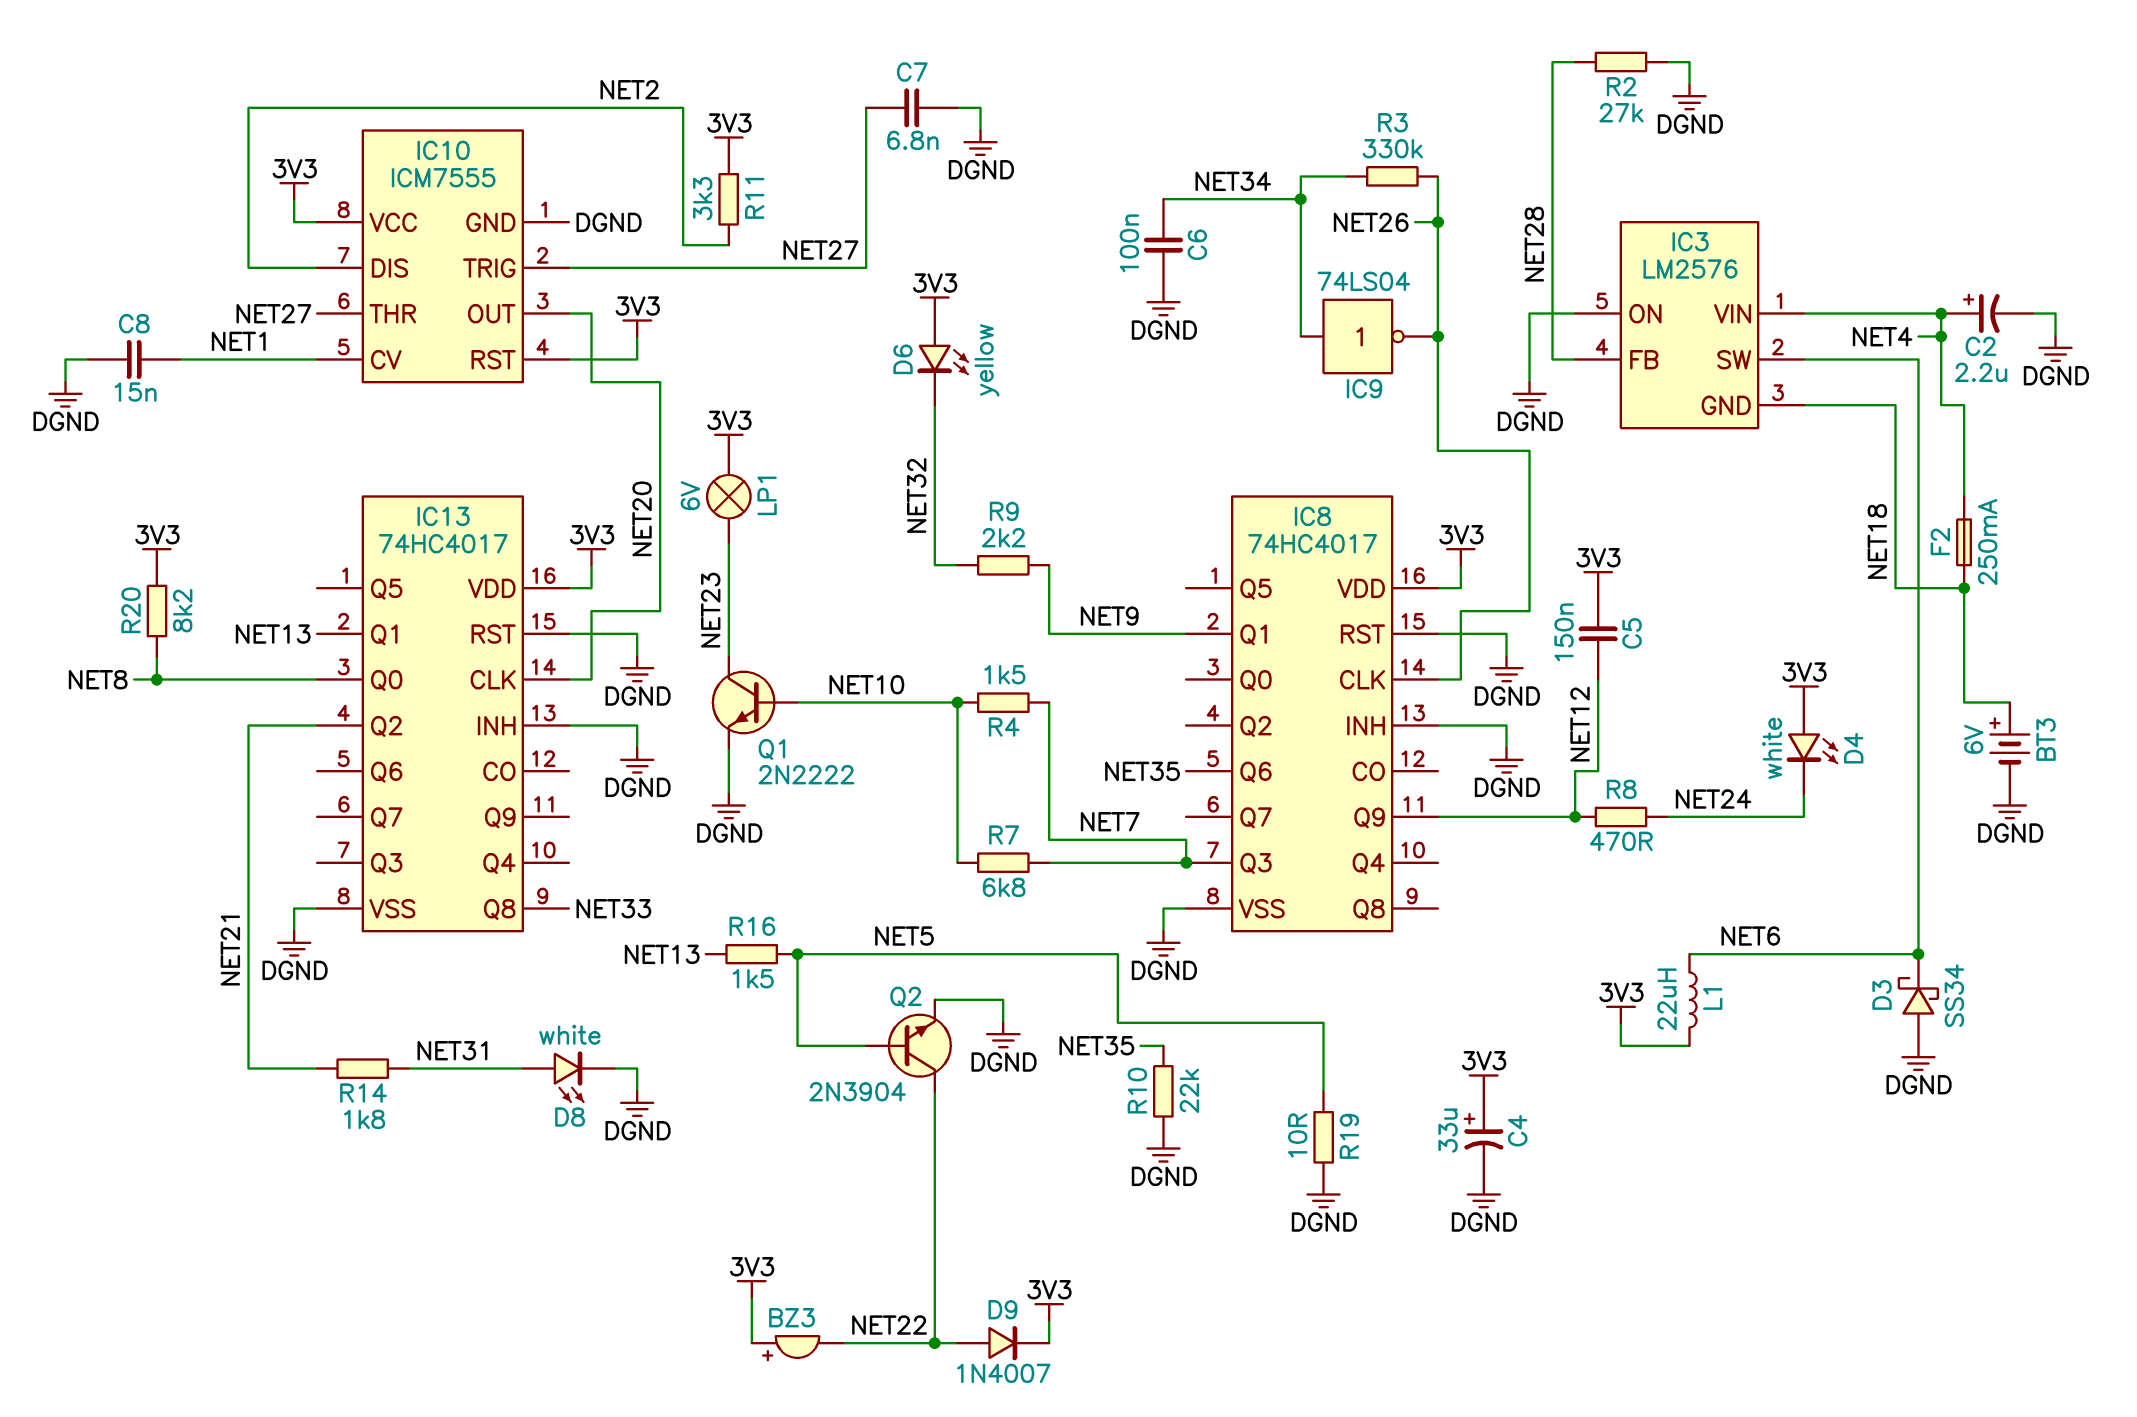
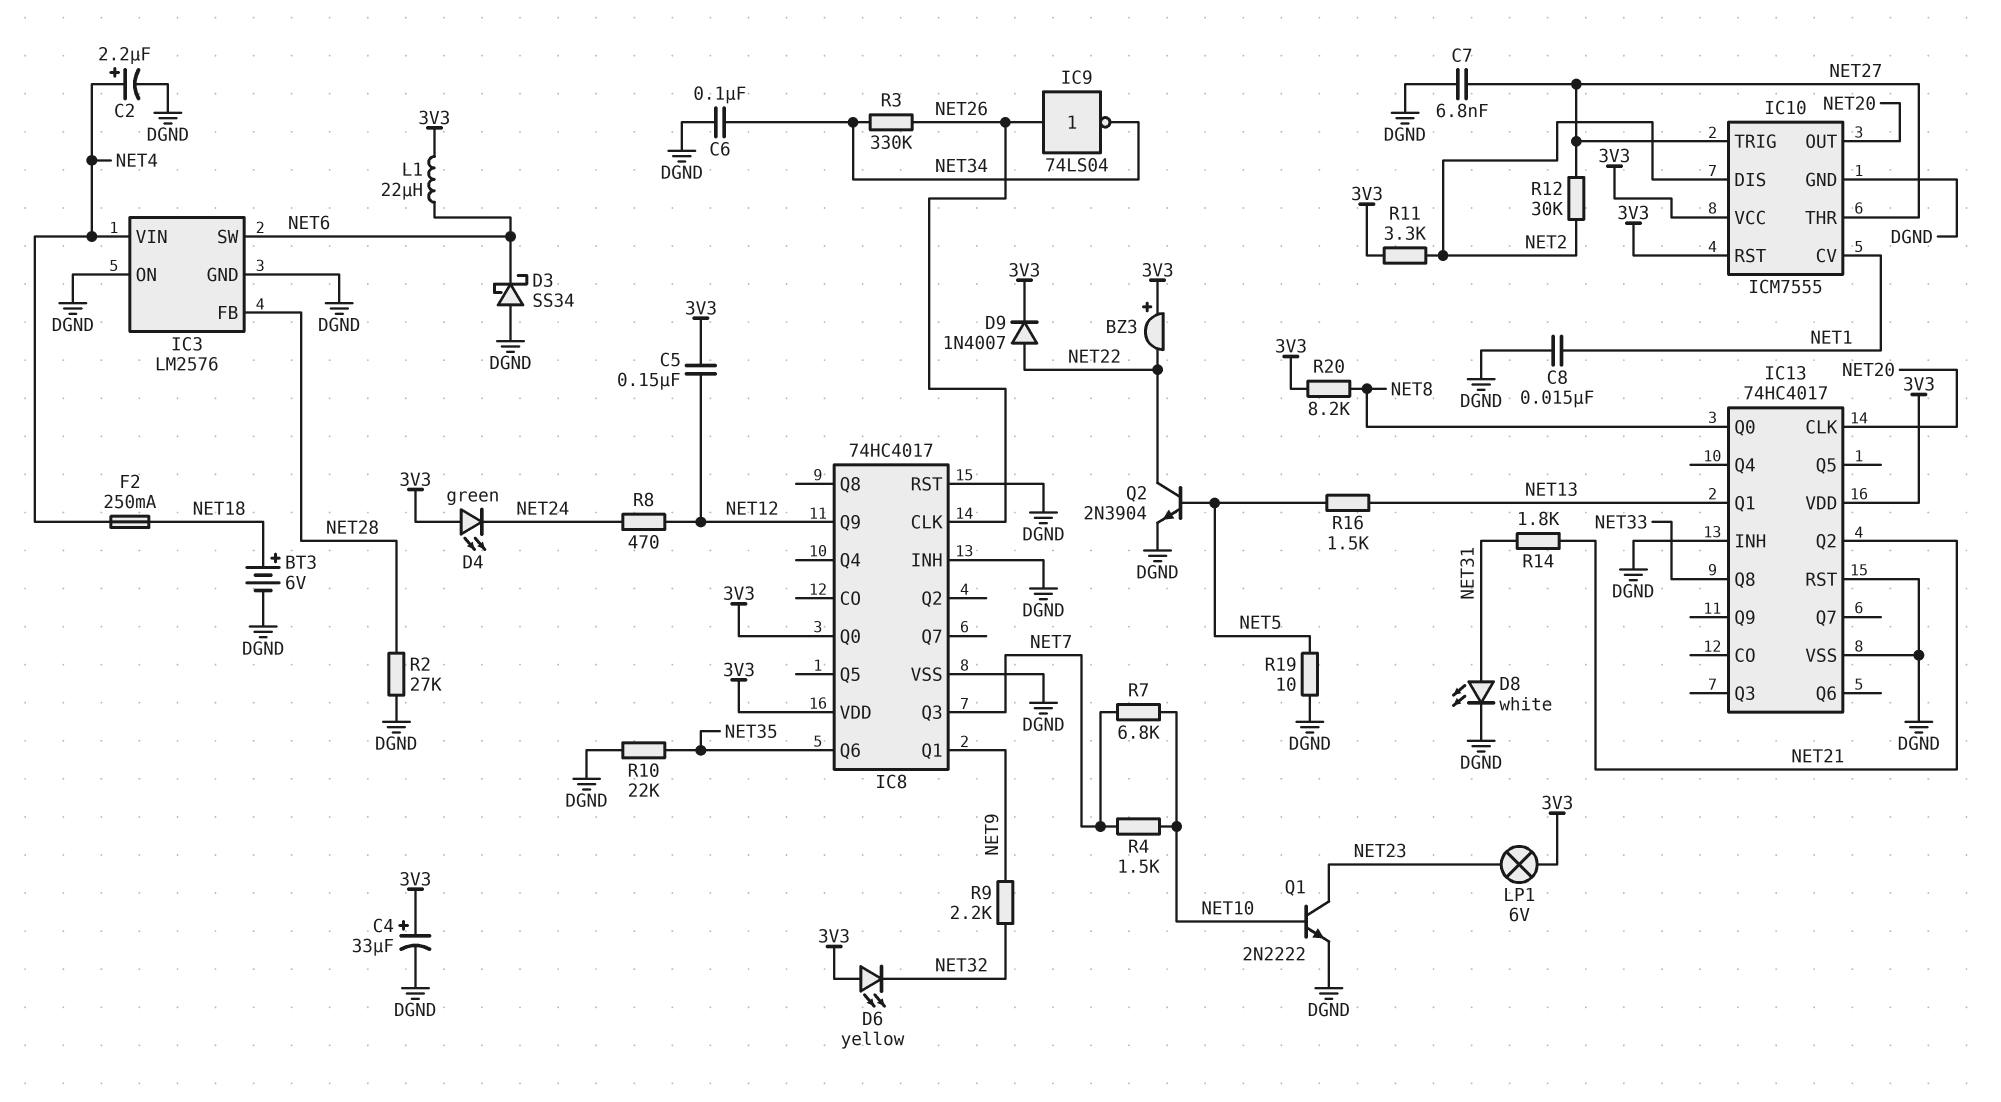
D4: LED white (A 3V3, K NET24) -> LED green (A 3V3, K NET24)
IC3 pin GND: NET18 -> DGND
IC8 pin Q0: none -> 3V3
IC9: NOT 74LS04 (in NET34, out NET26) -> NOT 74LS04 (in NET26, out NET34)
R12: none -> 30k (NET2, NET27)

